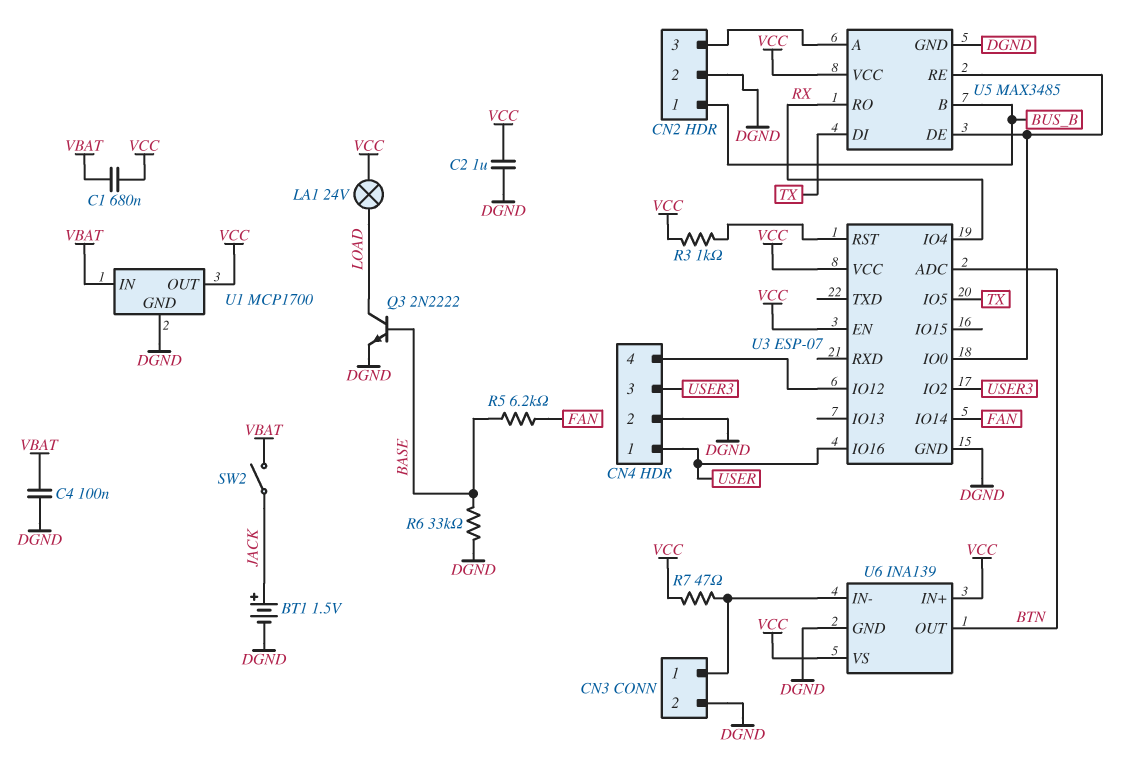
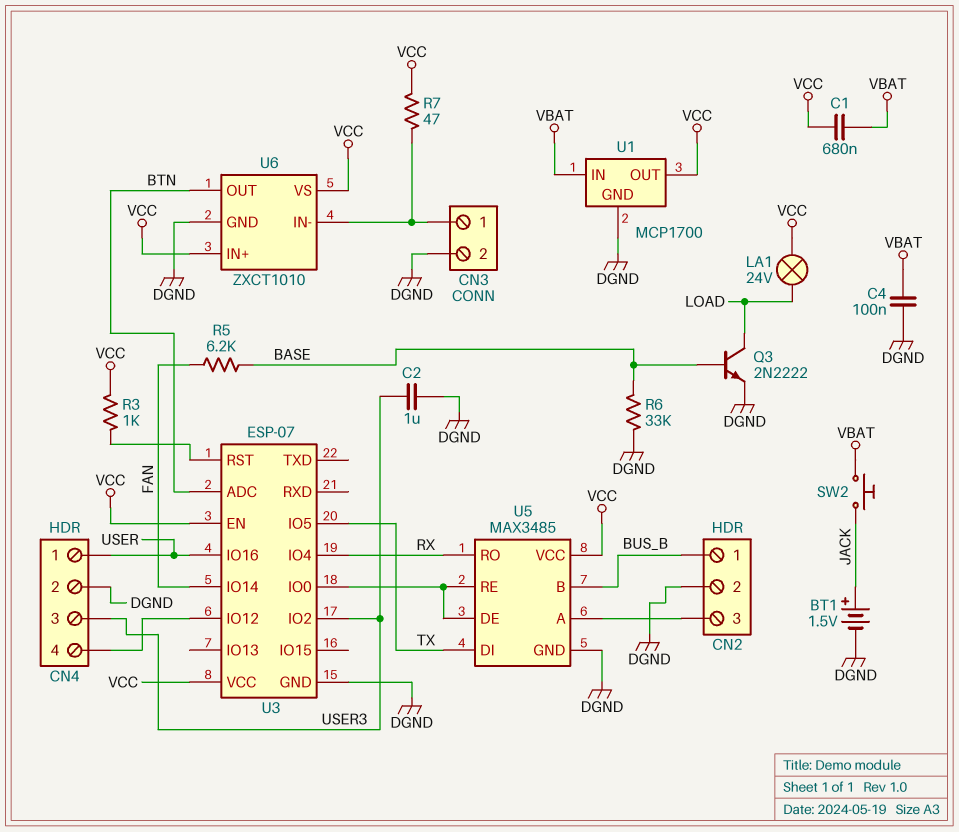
C2: 1uF (DGND, VCC) -> 1uF (DGND, USER3)
SW2: switch (JACK, VBAT) -> button (JACK, VBAT)
U6: INA139 -> ZXCT1010

